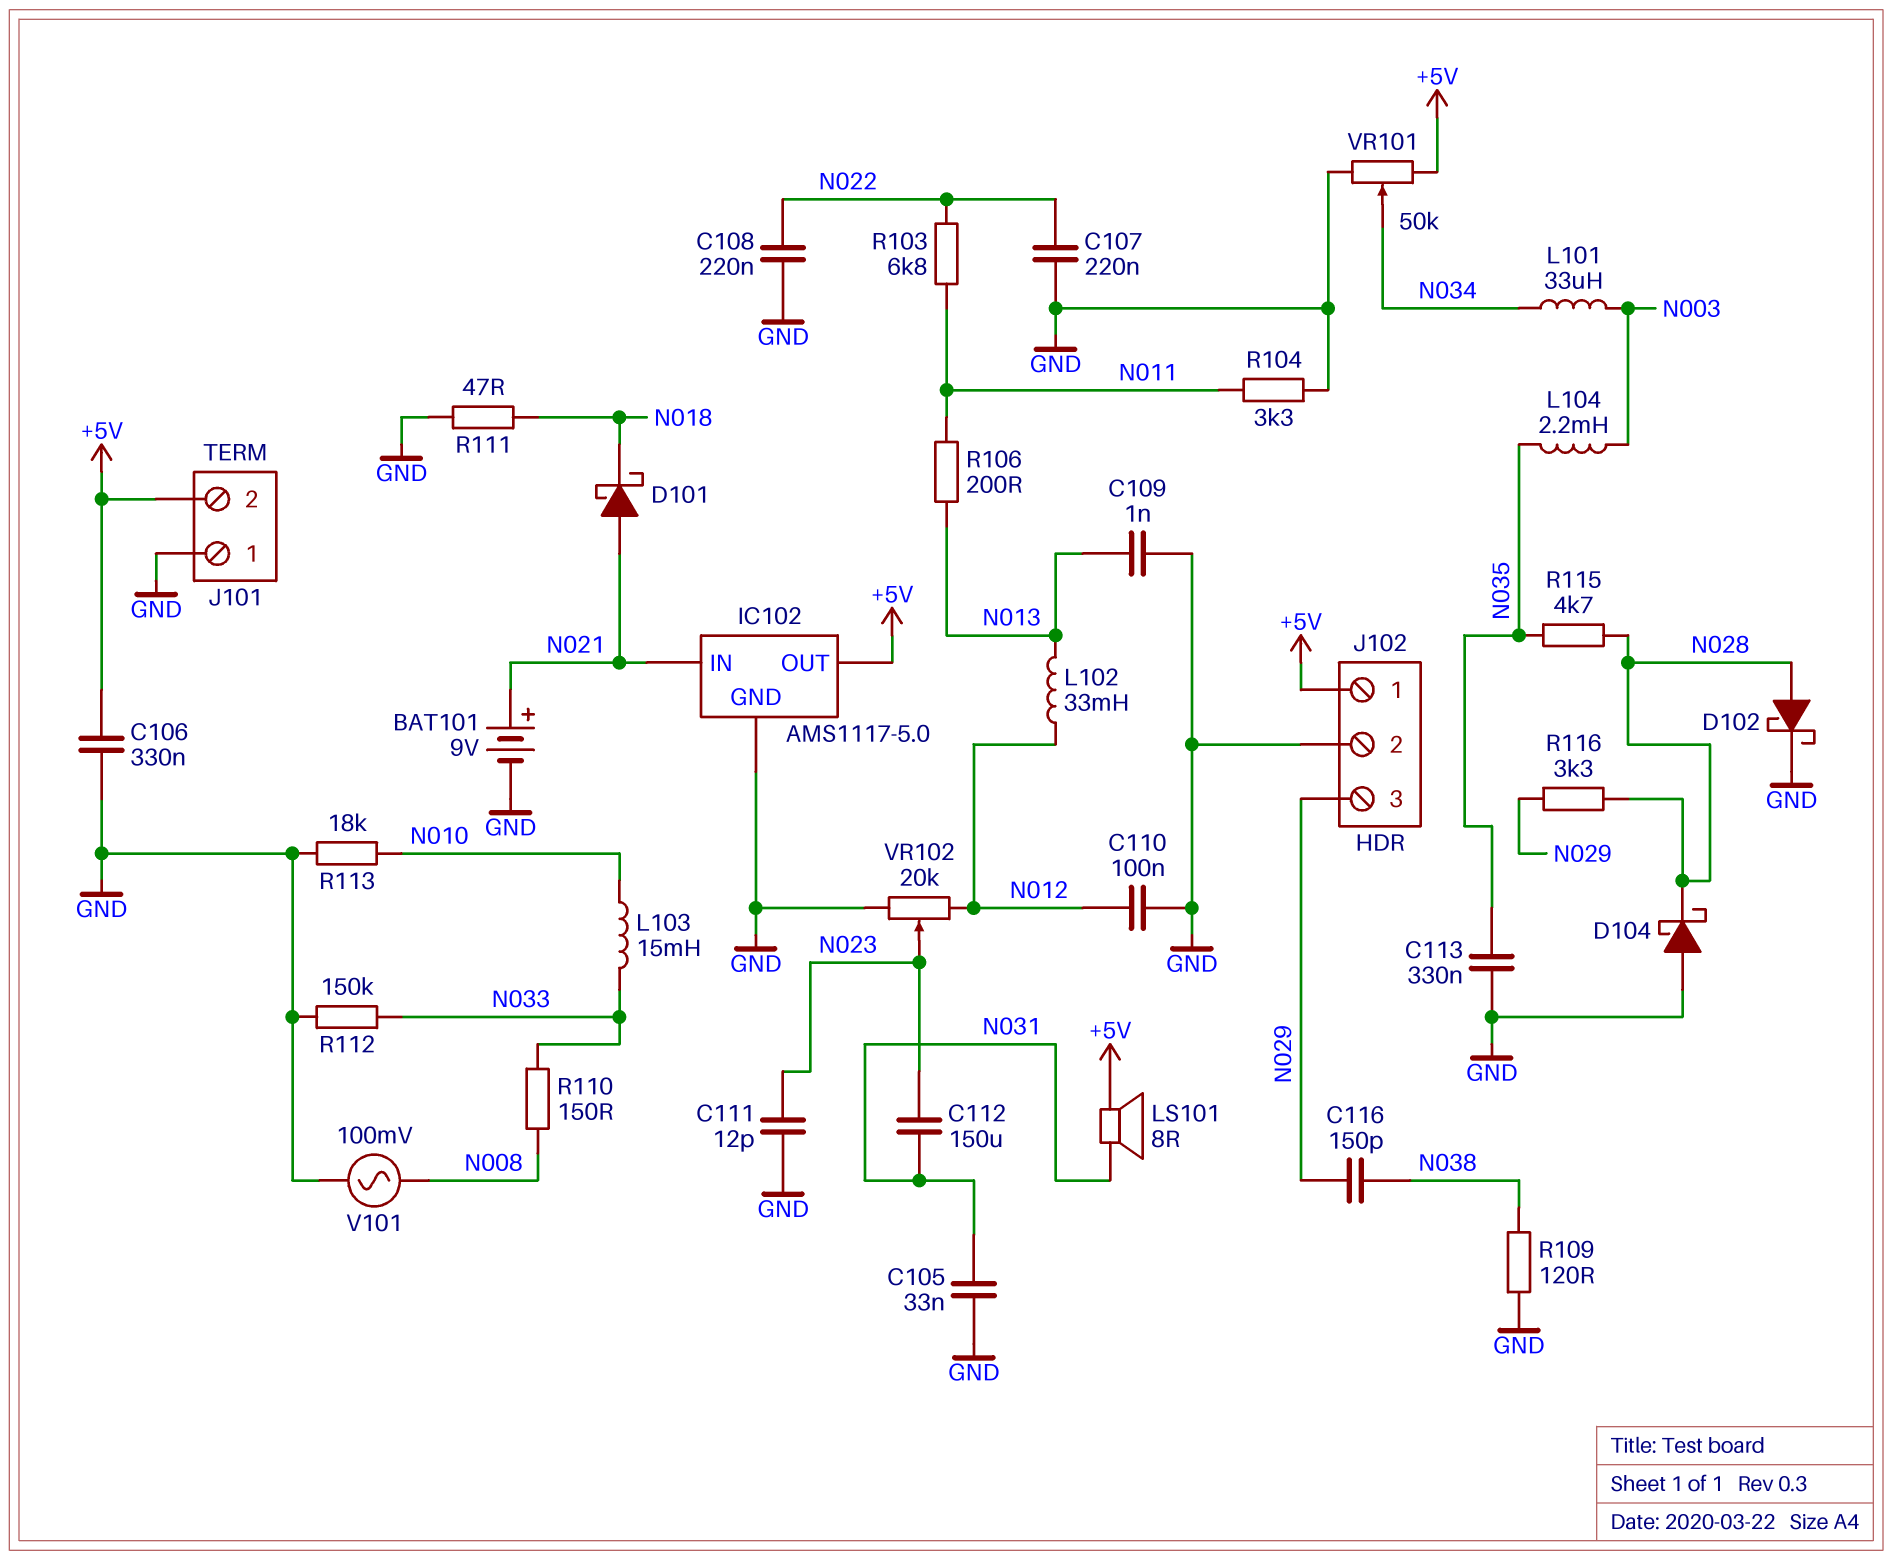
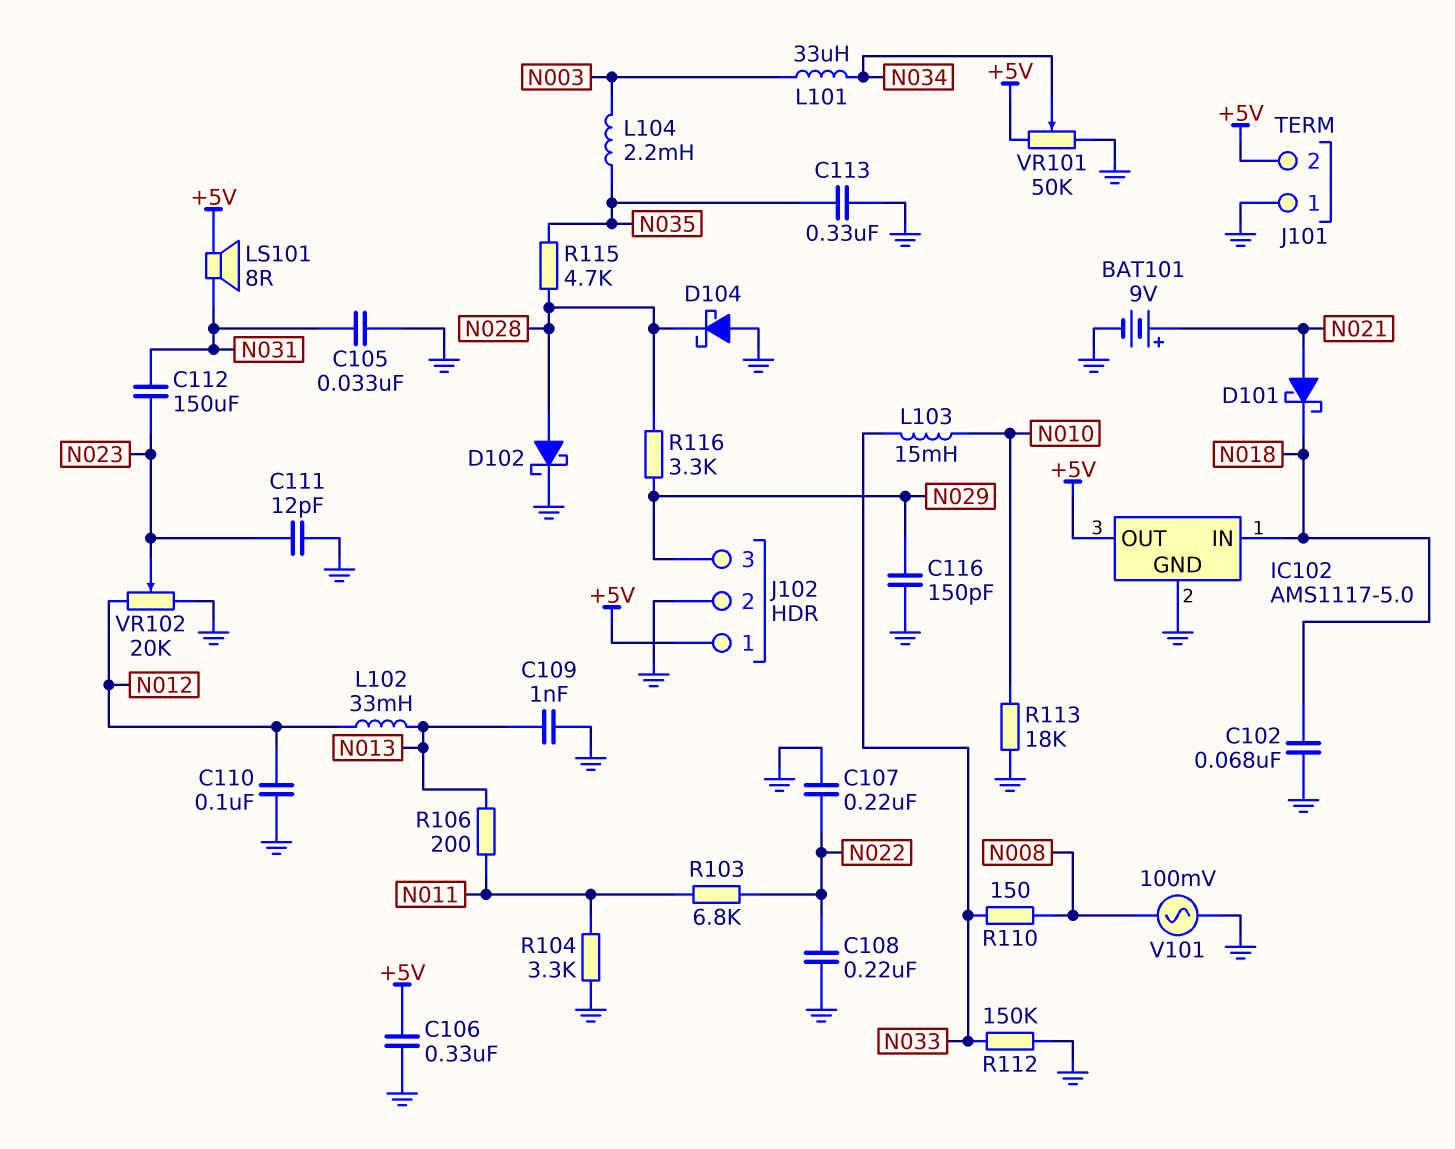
C102: none -> 68nF (GND, N018)
C116: 150pF (N029, N038) -> 150pF (GND, N029)
IC102 pin IN: N021 -> N018
R109: 120 (GND, N038) -> none
R111: 47 (GND, N018) -> none

